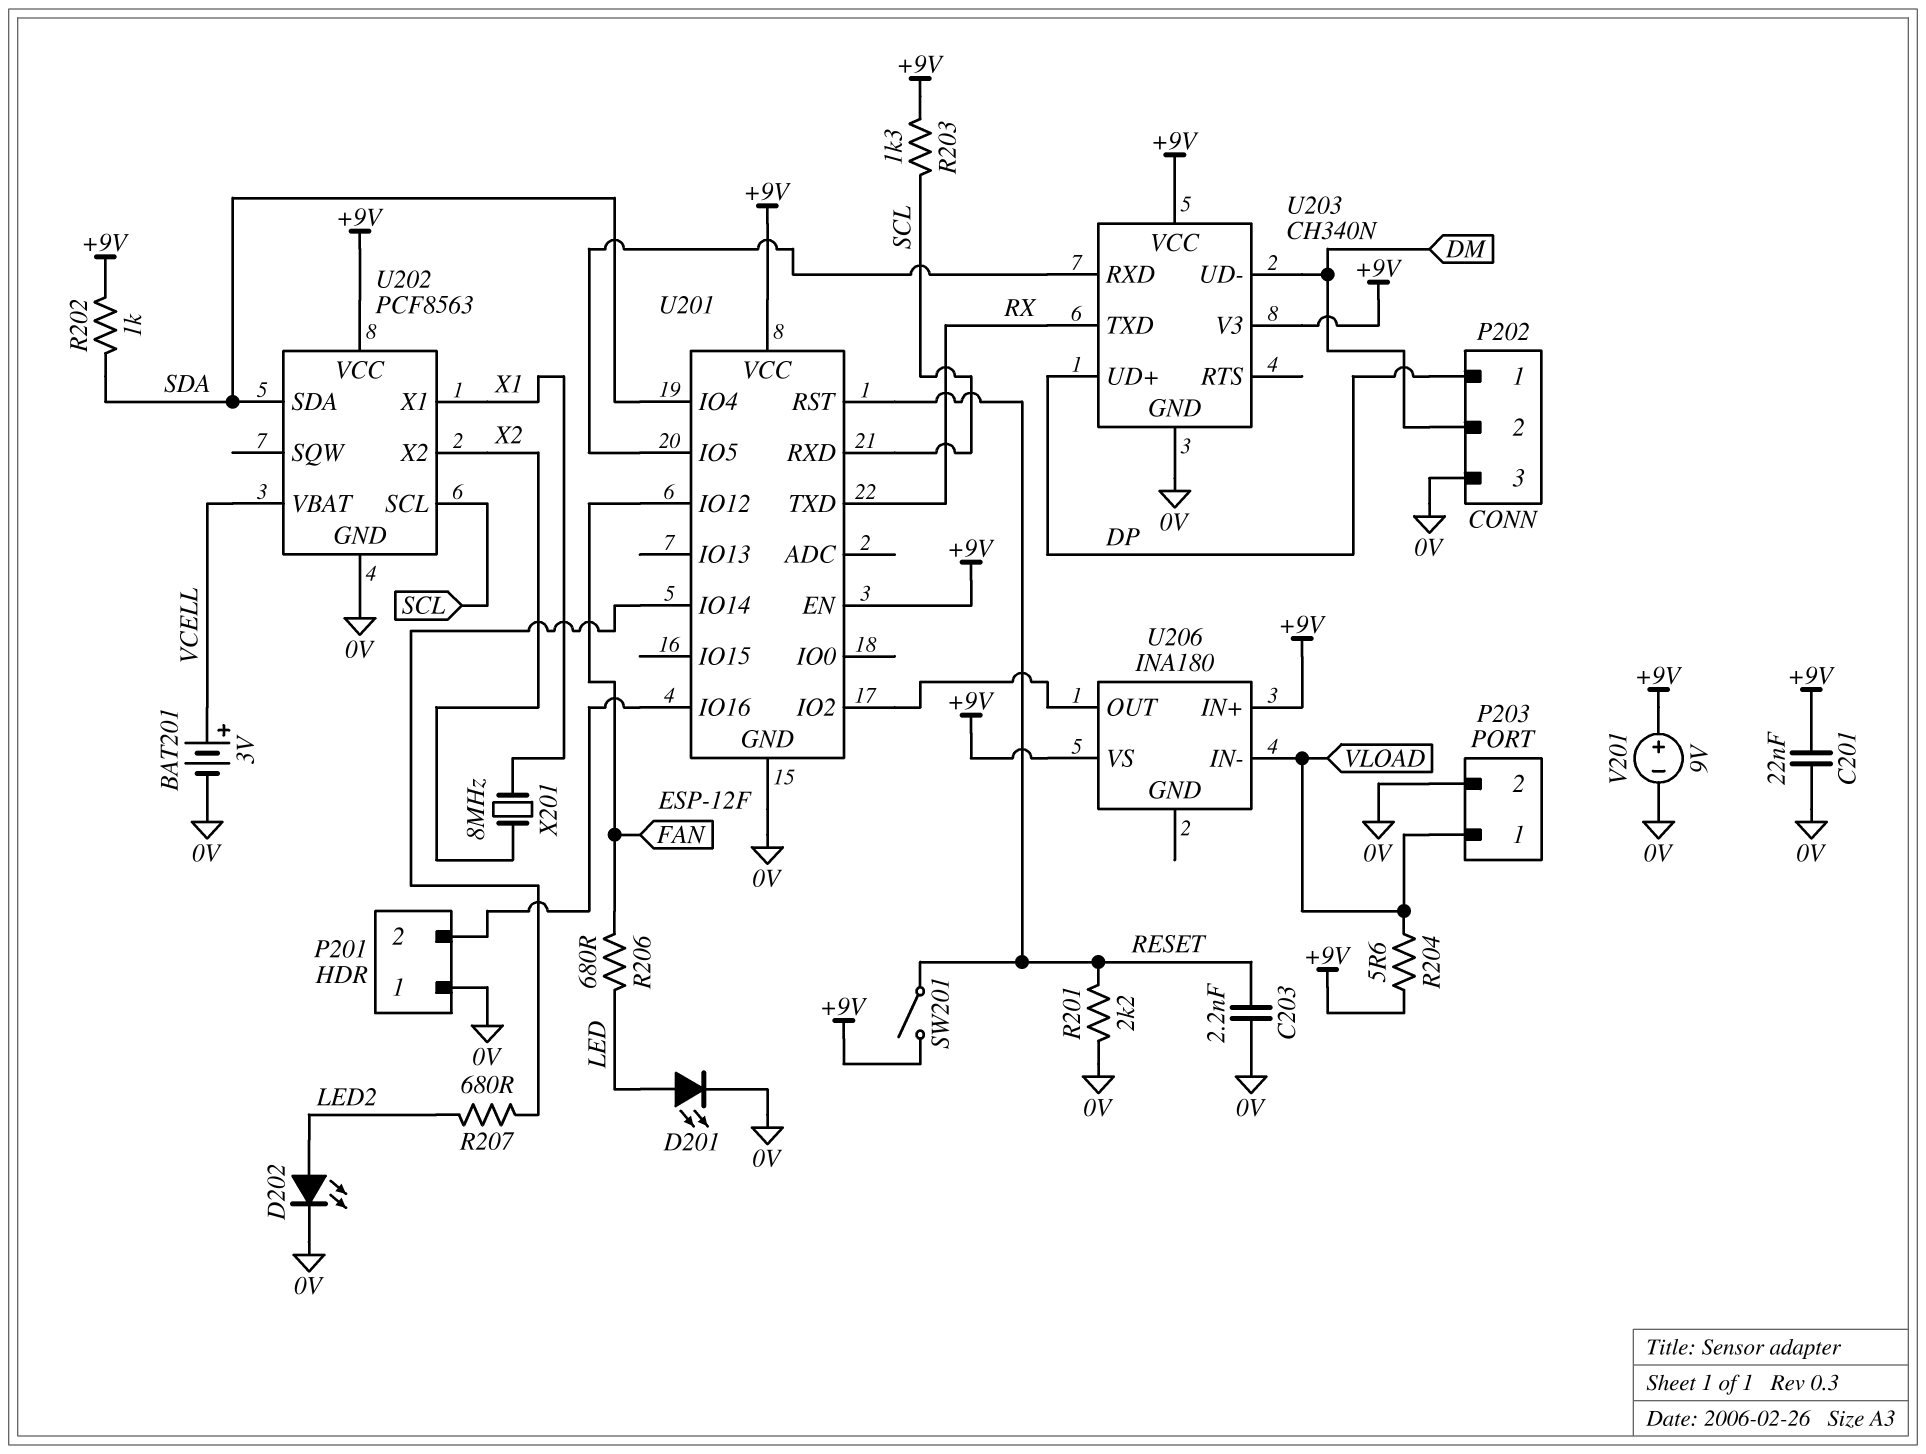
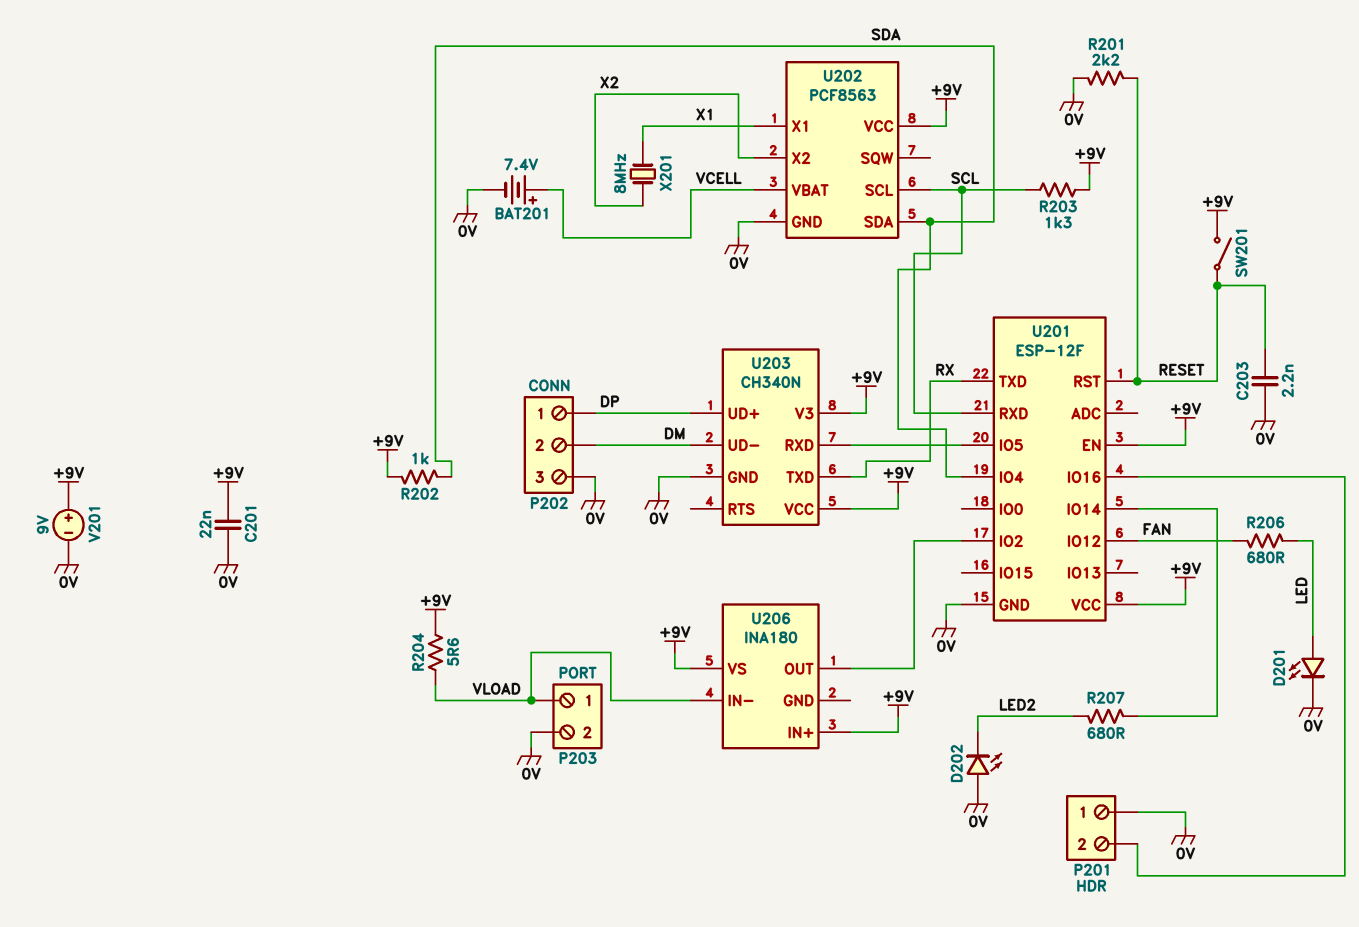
BAT201: 3V (plus VCELL, minus 0V) -> 7.4V (plus VCELL, minus 0V)
D202: LED (A LED2, K 0V) -> LED (A 0V, K LED2)

